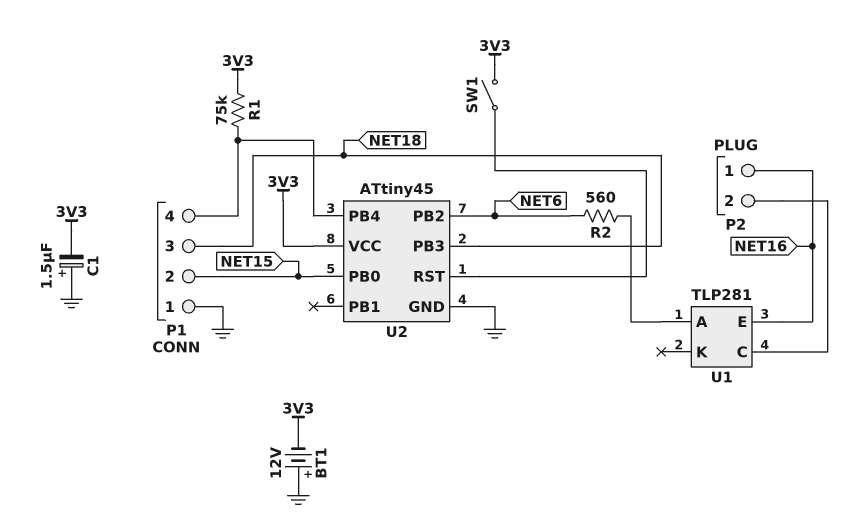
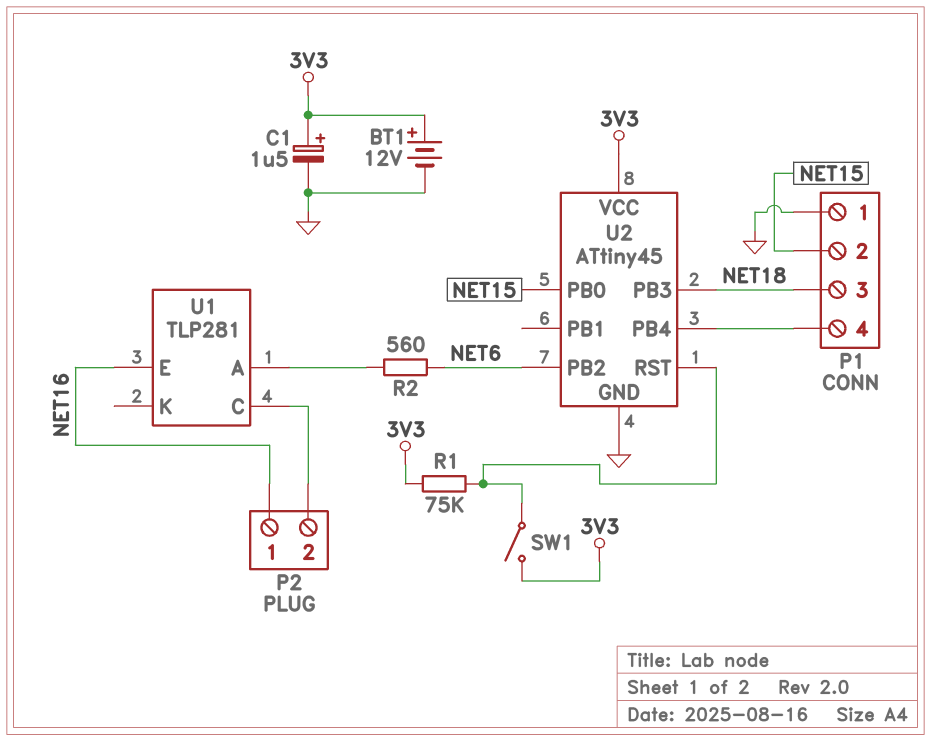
BT1: 12V (plus GND, minus 3V3) -> 12V (plus 3V3, minus GND)
C1: 1.5uF (plus GND, minus 3V3) -> 1.5uF (plus 3V3, minus GND)
R1: 75k (3V3, P1/4) -> 75k (3V3, U2/RST)

